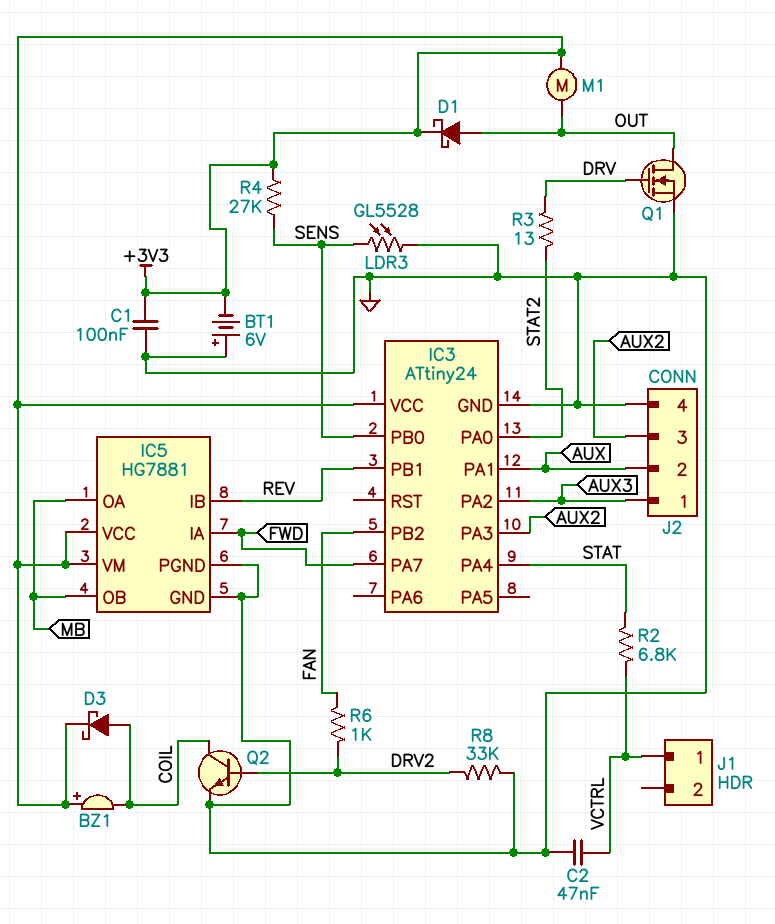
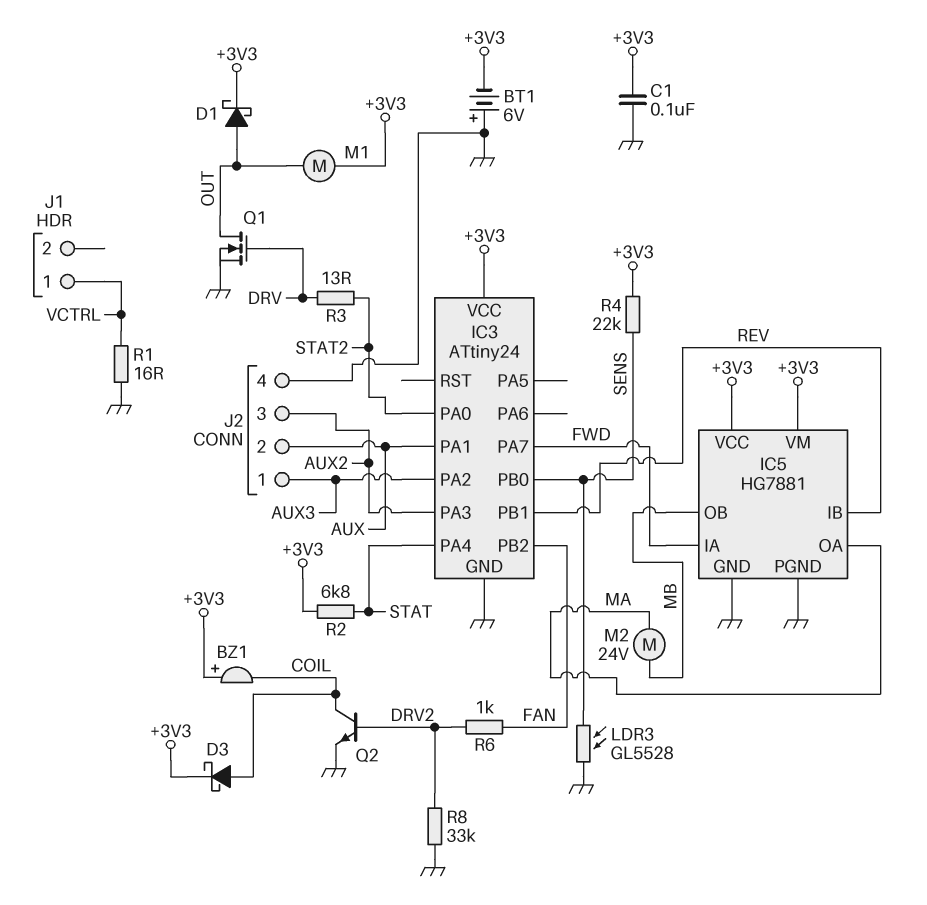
C2: 47nF (GND, VCTRL) -> none
IC5 pin OA: MB -> MA
M2: none -> motor 24V (MA, MB)
R1: none -> 16 (GND, VCTRL)
R2: 6.8k (STAT, VCTRL) -> 6.8k (+3V3, STAT)
R4: 27k (+3V3, SENS) -> 22k (+3V3, SENS)

